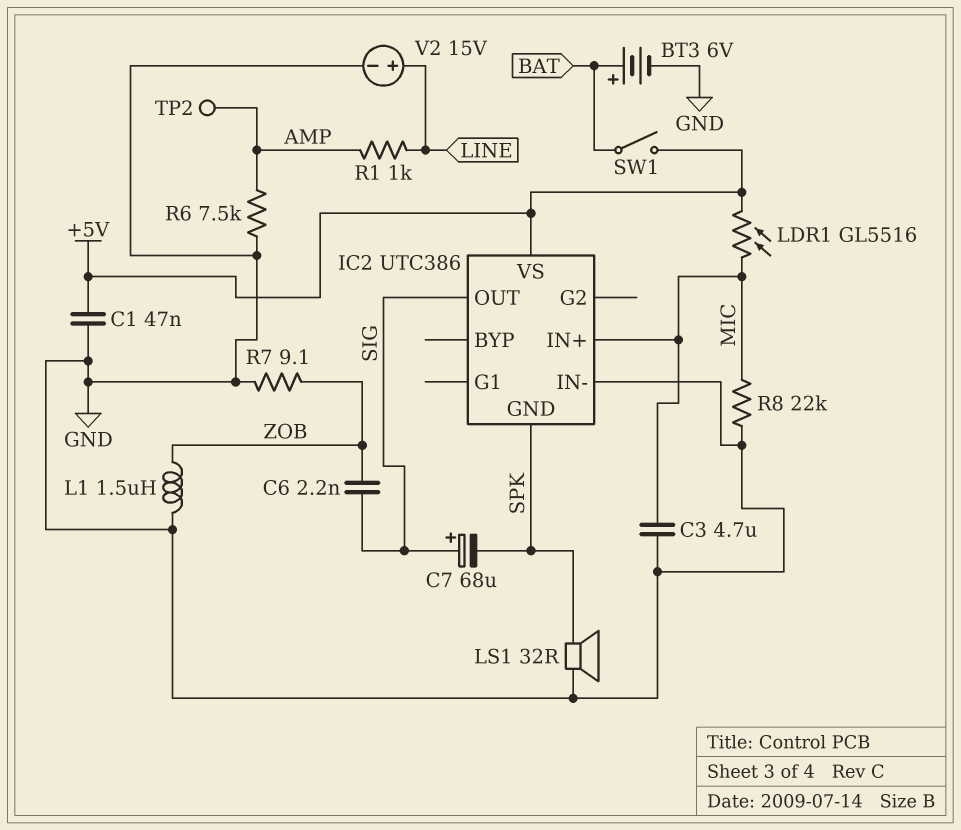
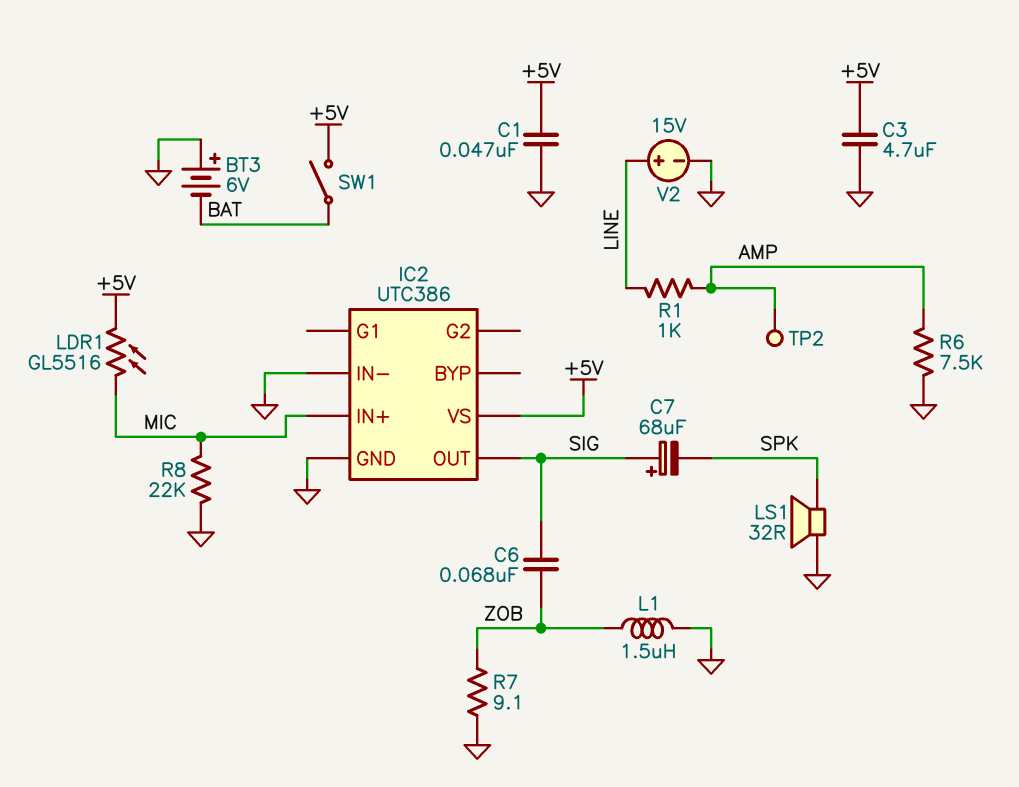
BT3: 6V (plus BAT, minus GND) -> 6V (plus GND, minus BAT)
C3: 4.7uF (GND, MIC) -> 4.7uF (+5V, GND)
C6: 2.2nF (SIG, ZOB) -> 68nF (SIG, ZOB)
IC2 pin GND: SPK -> GND

